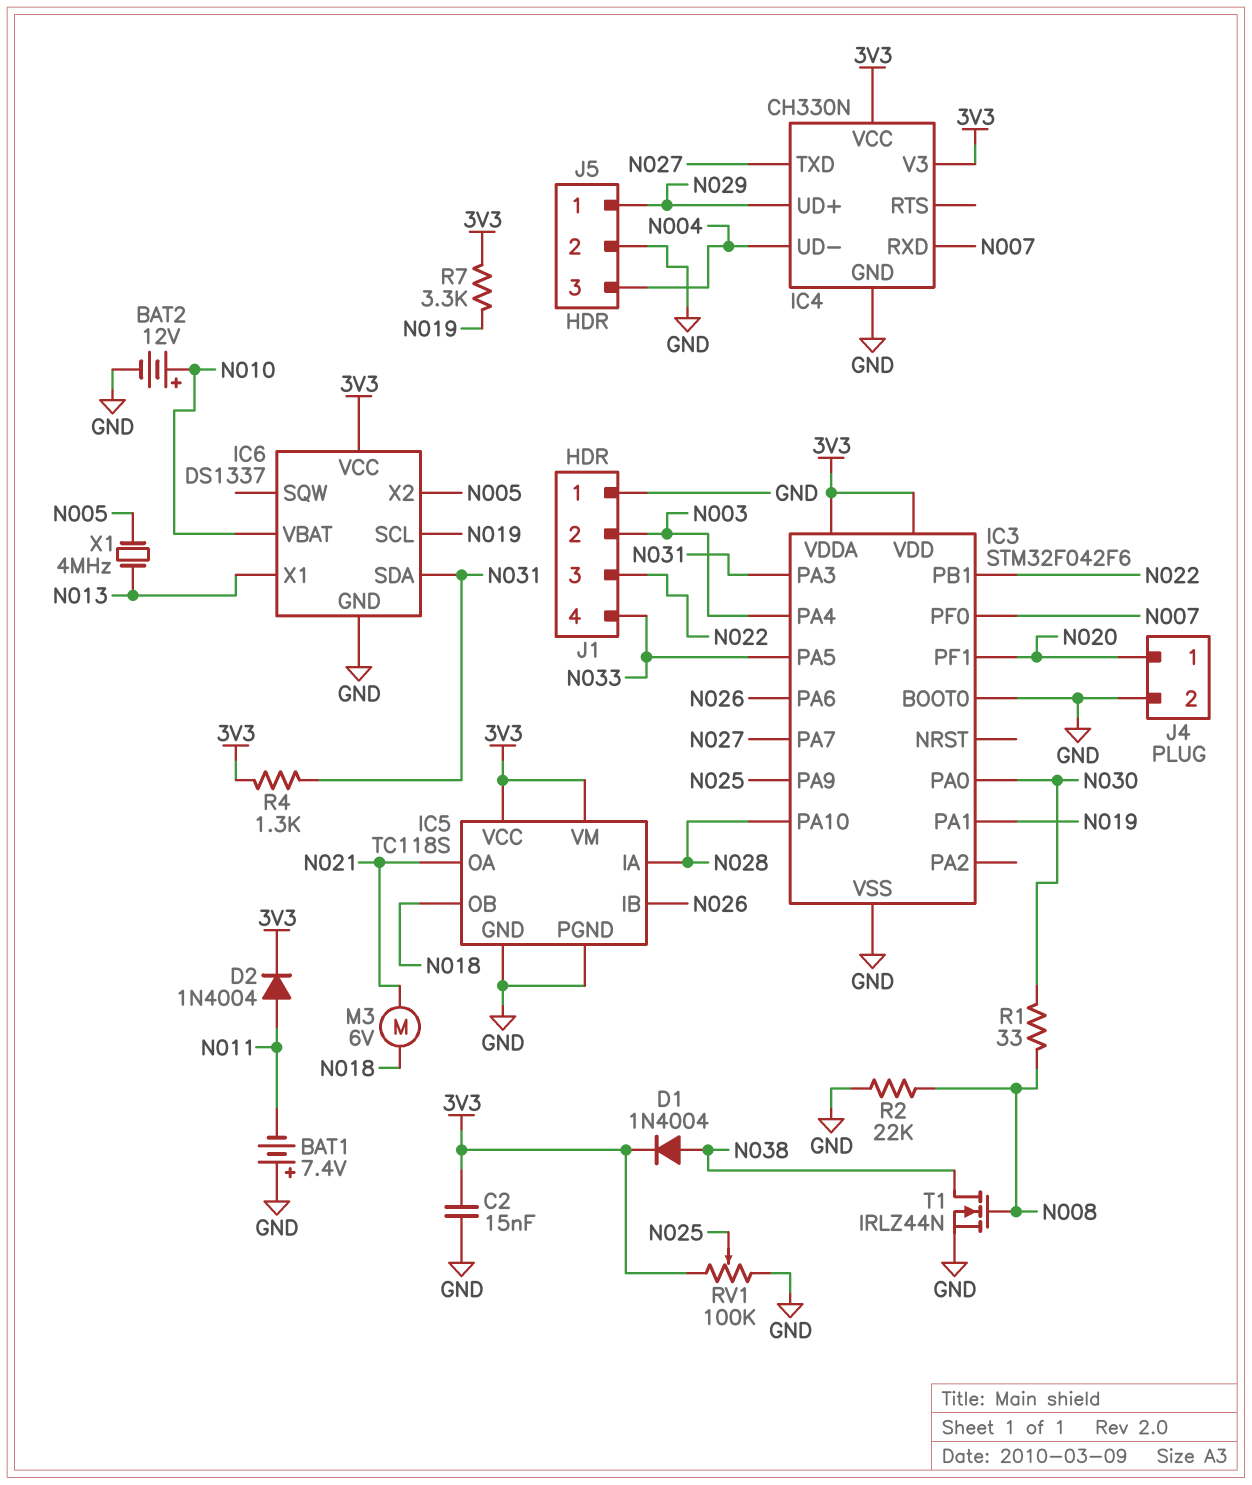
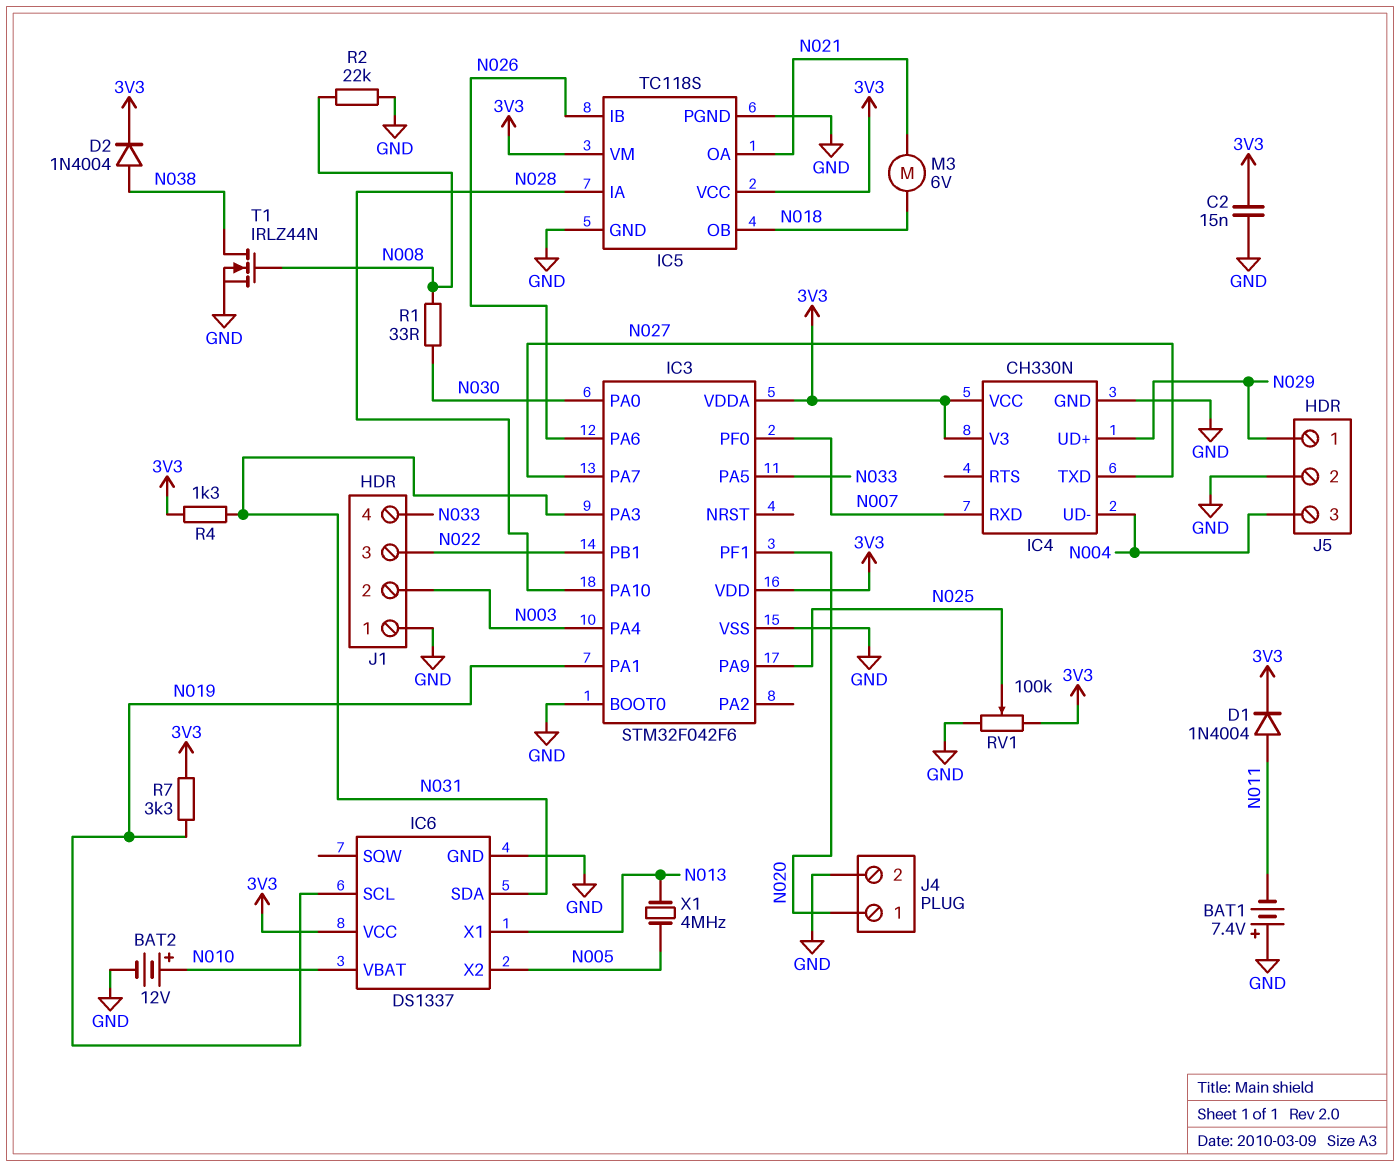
D1: diode 1N4004 (A N038, K 3V3) -> diode 1N4004 (A N011, K 3V3)
D2: diode 1N4004 (A N011, K 3V3) -> diode 1N4004 (A N038, K 3V3)

